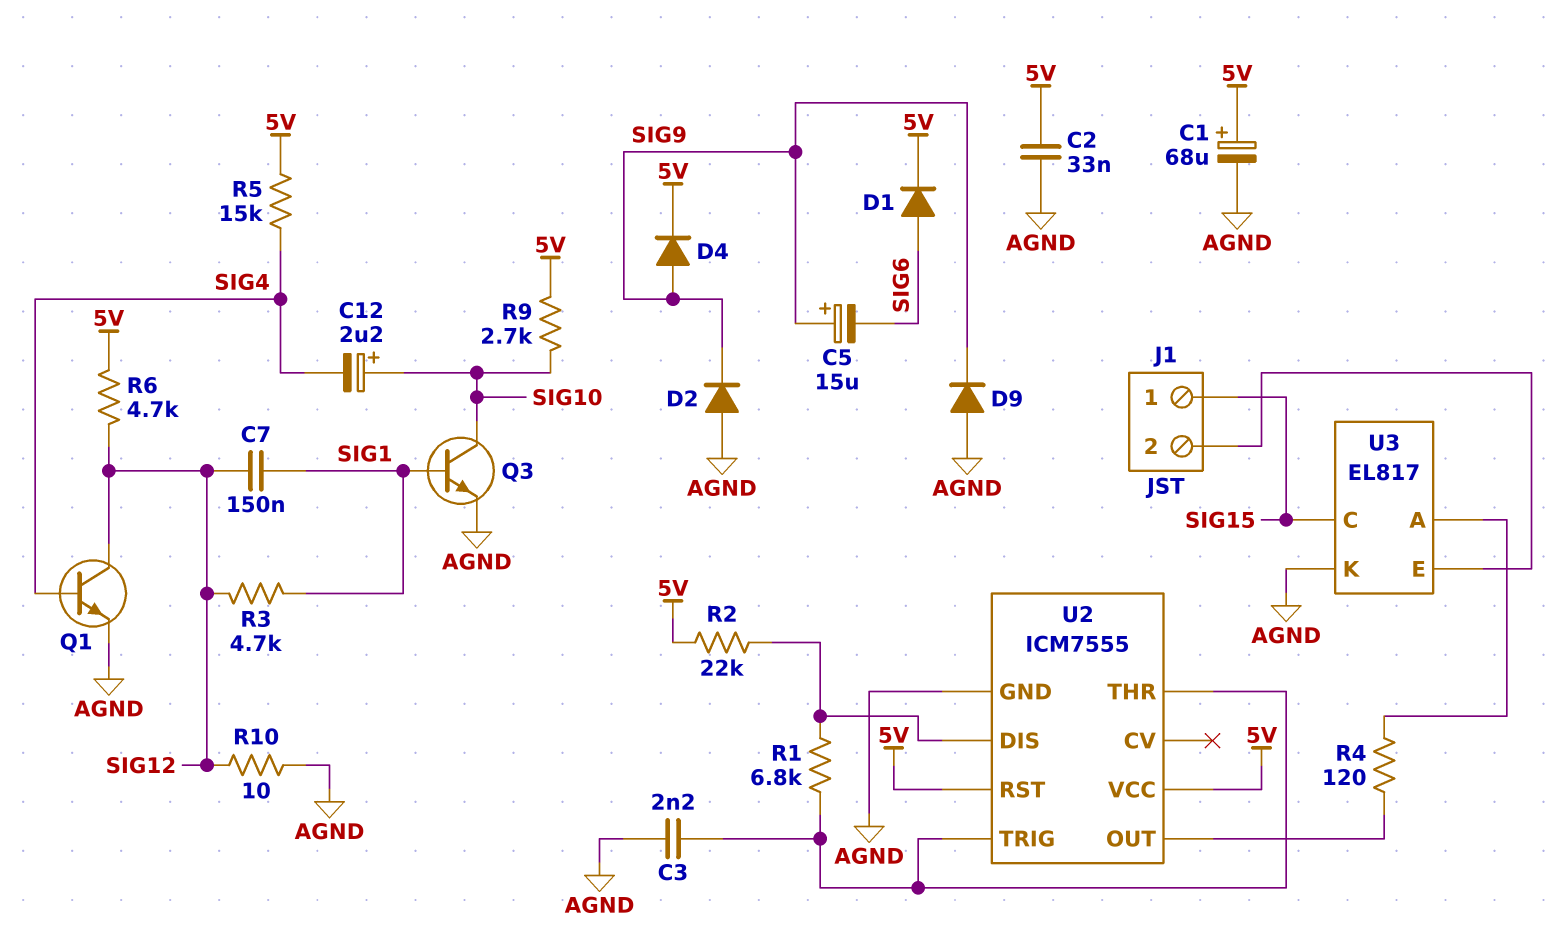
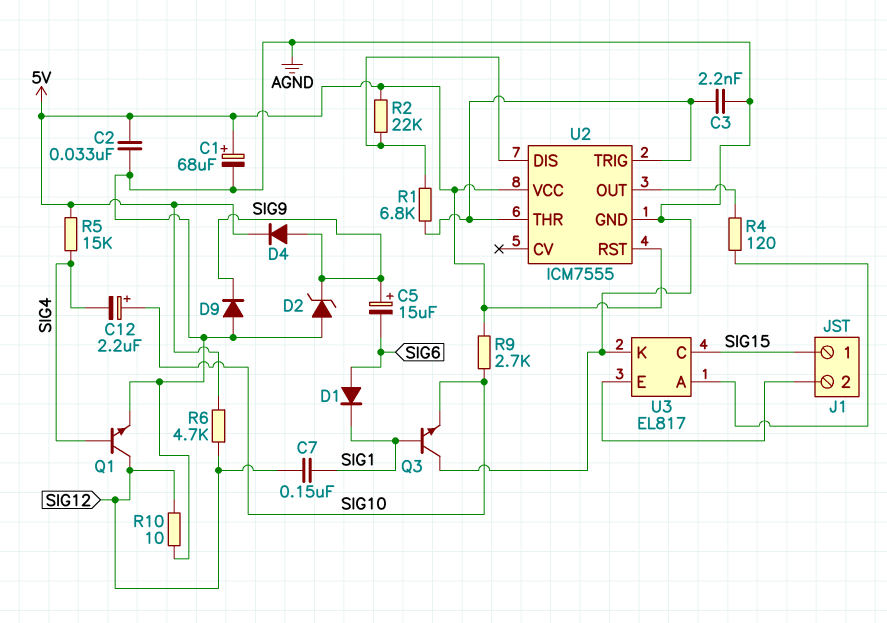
D1: diode (A SIG6, K 5V) -> diode (A SIG6, K SIG1)
D2: diode (A AGND, K SIG9) -> zener (A AGND, K SIG9)
Q3: NPN (B SIG1, C SIG10, E AGND) -> NPN (B SIG1, C AGND, E SIG10)
R3: 4.7k (SIG1, SIG12) -> none

